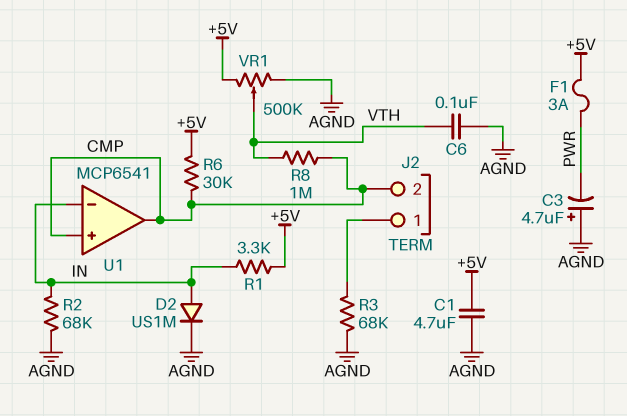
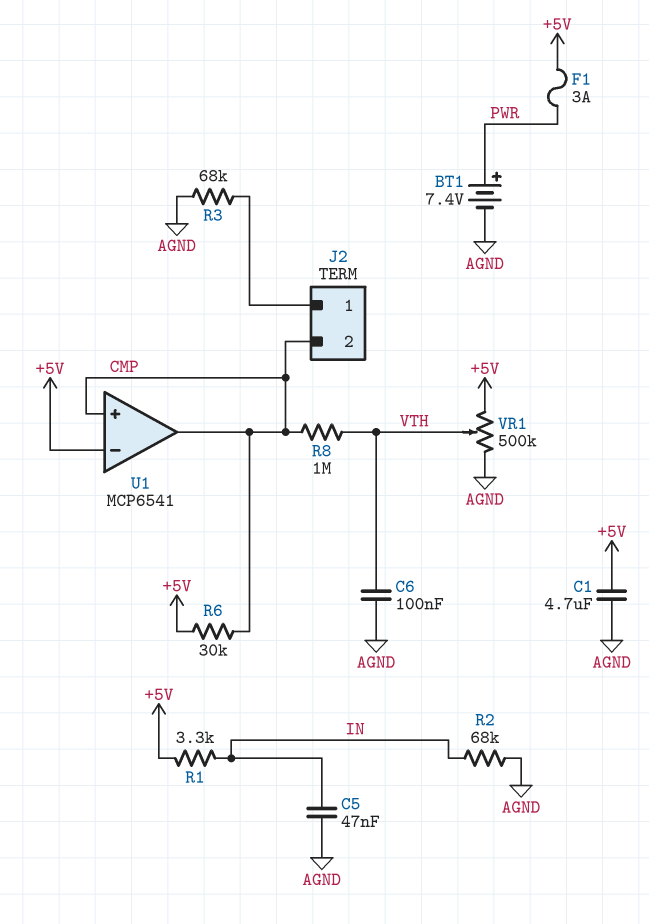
BT1: none -> 7.4V (plus PWR, minus AGND)
C3: 4.7uF (plus AGND, minus PWR) -> none
C5: none -> 47nF (AGND, IN)
D2: diode US1M (A IN, K AGND) -> none
U1 pin in-: IN -> +5V

